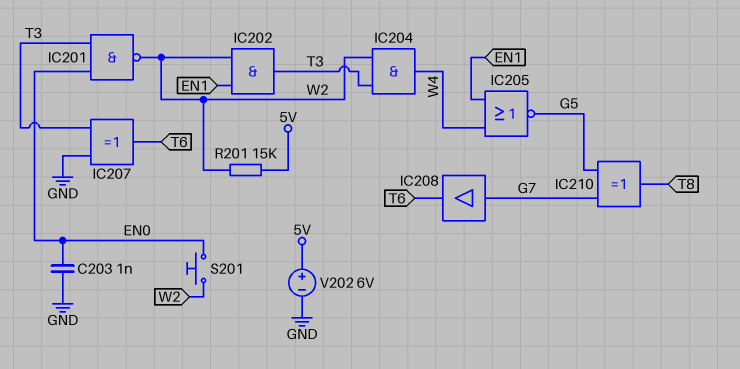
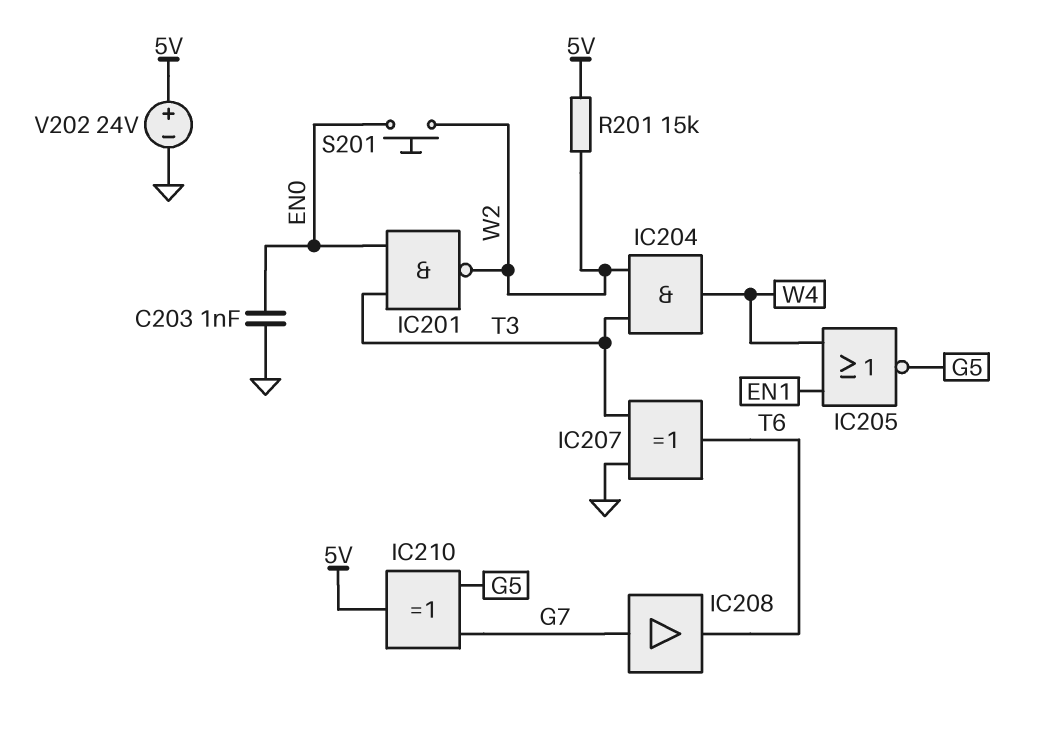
IC202: AND (in EN1, in W2, out T3) -> none
IC210: XOR (in G5, in G7, out T8) -> XOR (in G5, in G7, out 5V)
V202: 6V (plus 5V, minus GND) -> 24V (plus 5V, minus GND)

